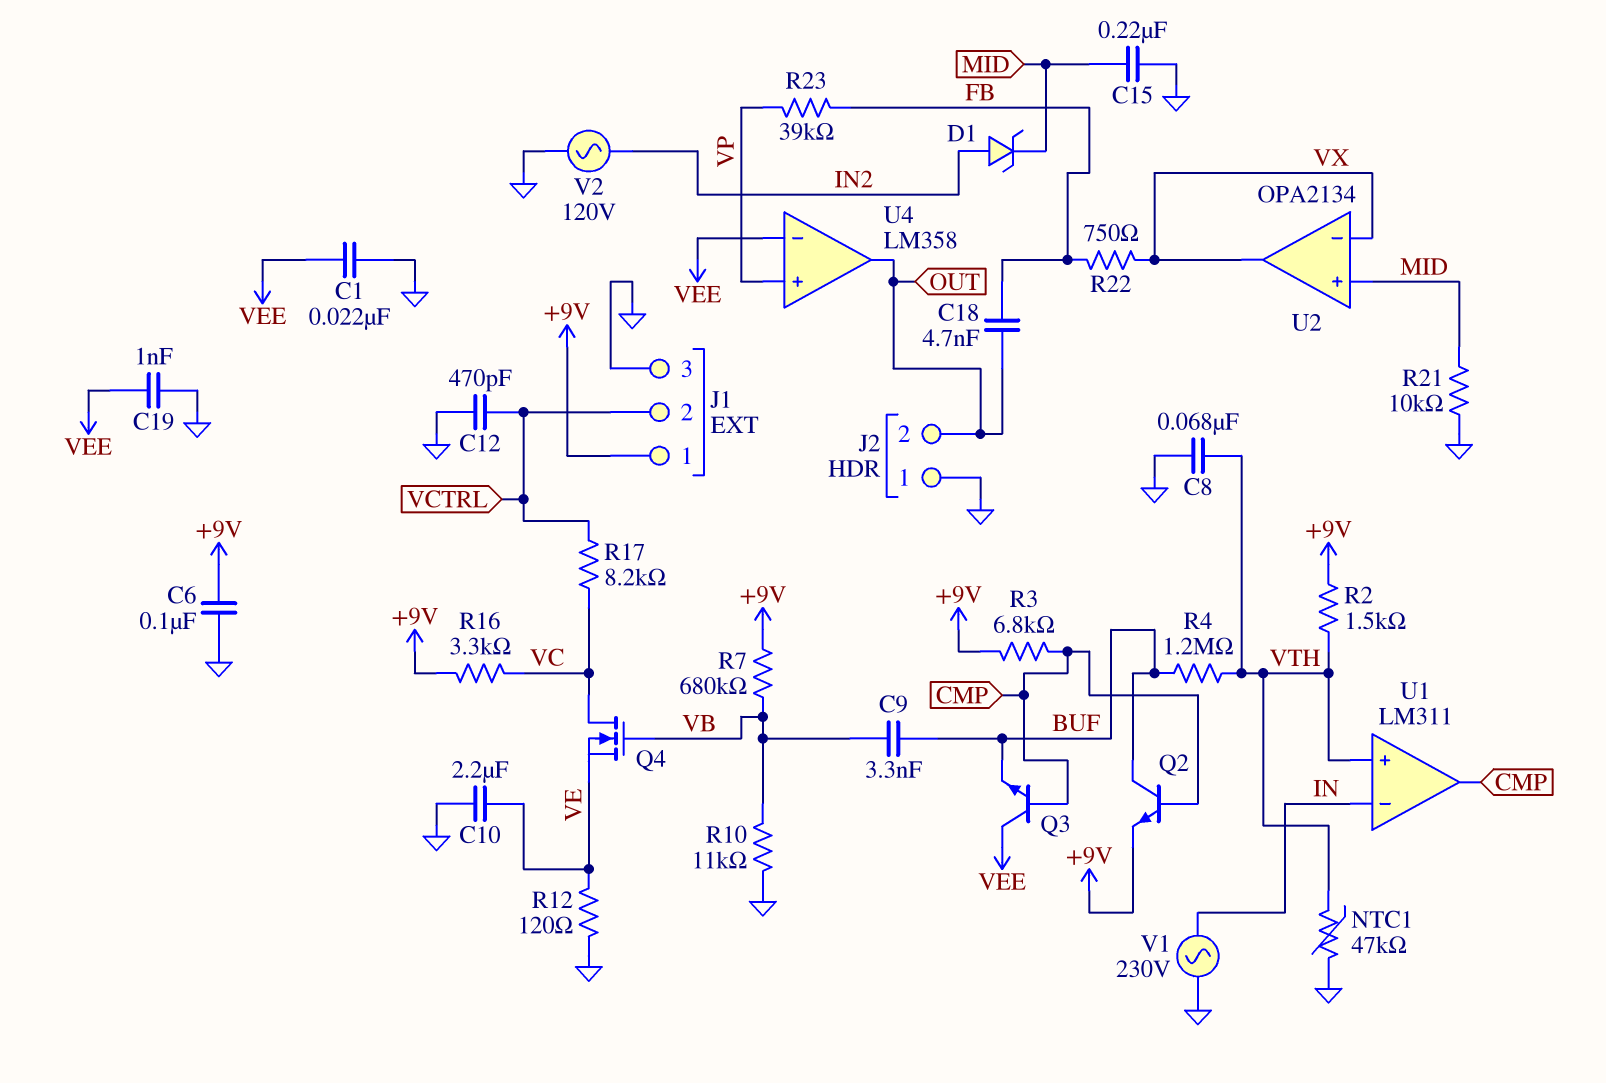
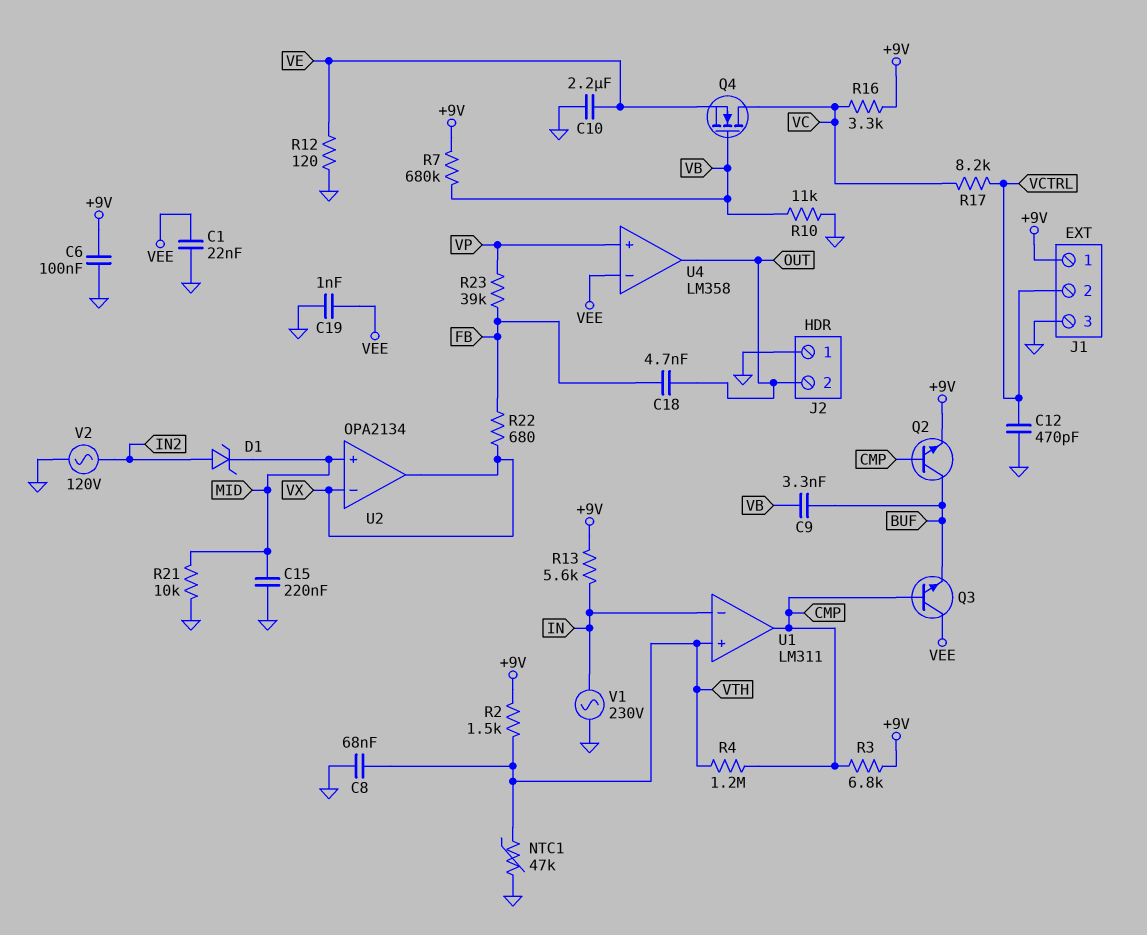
R4: 1.2M (BUF, VTH) -> 1.2M (CMP, VTH)
R13: none -> 5.6k (+9V, IN)
R22: 750 (FB, VX) -> 680 (FB, VX)

